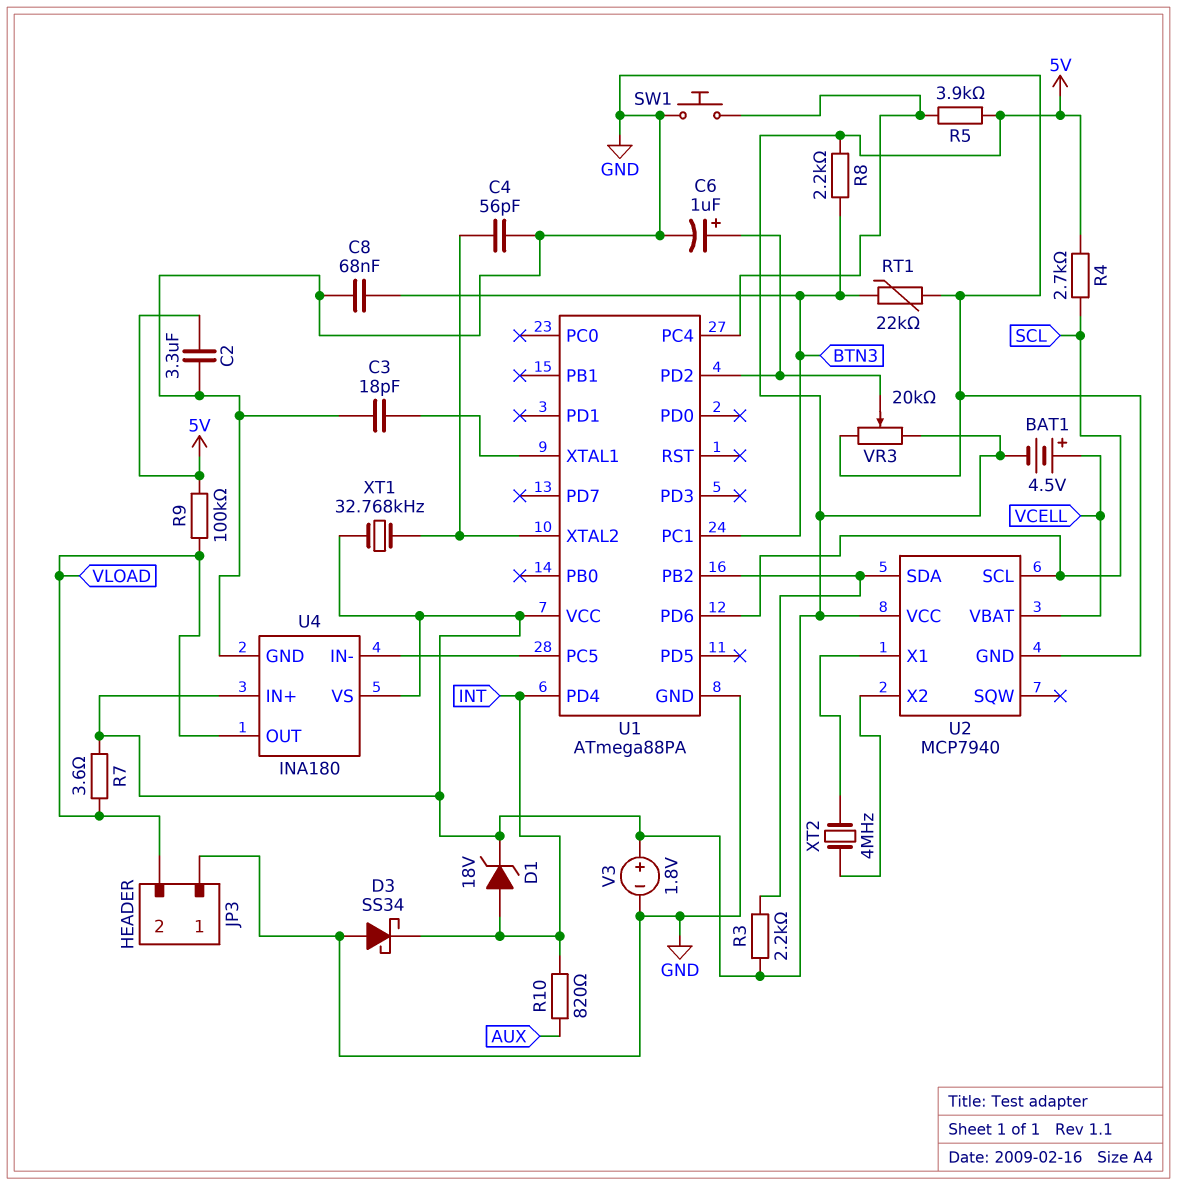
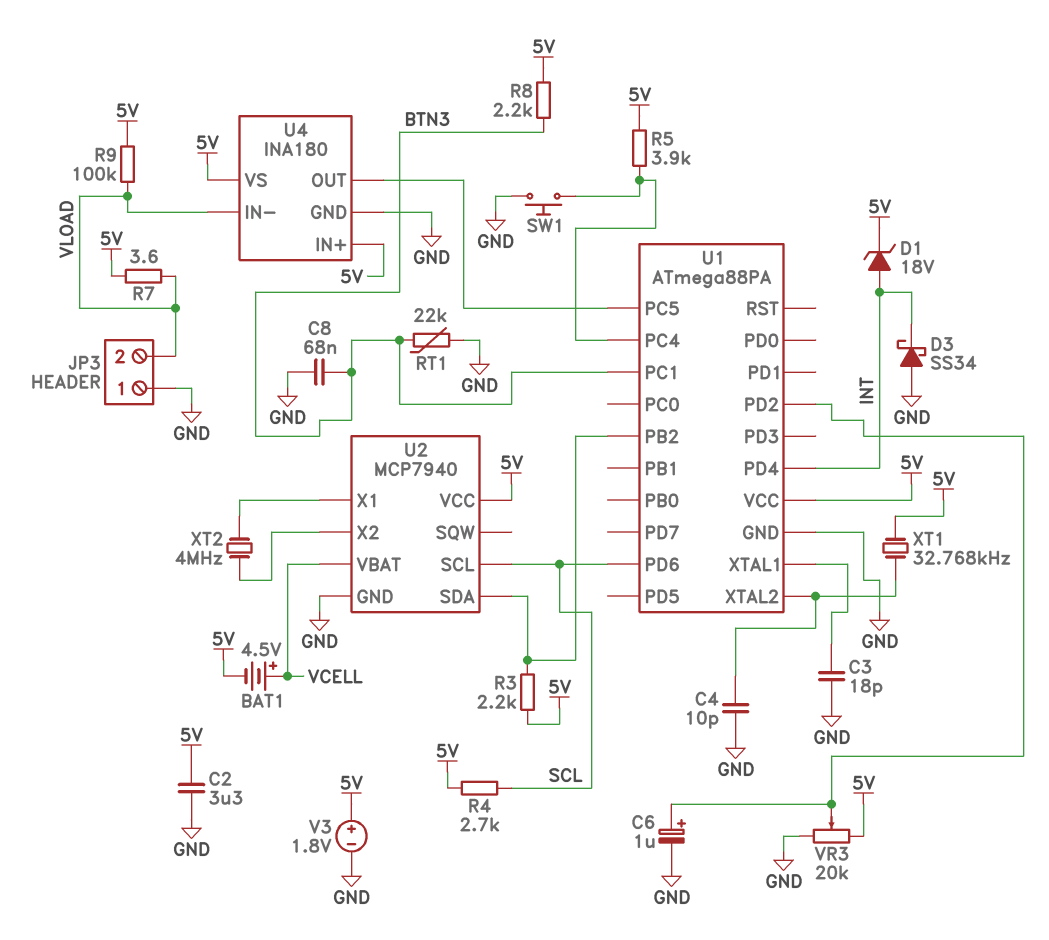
C4: 56pF (GND, U1/XTAL2) -> 10pF (GND, U1/XTAL2)
R10: 820 (AUX, INT) -> none
U4 pin IN-: U1/PC5 -> VLOAD
U4 pin OUT: VLOAD -> U1/PC5

